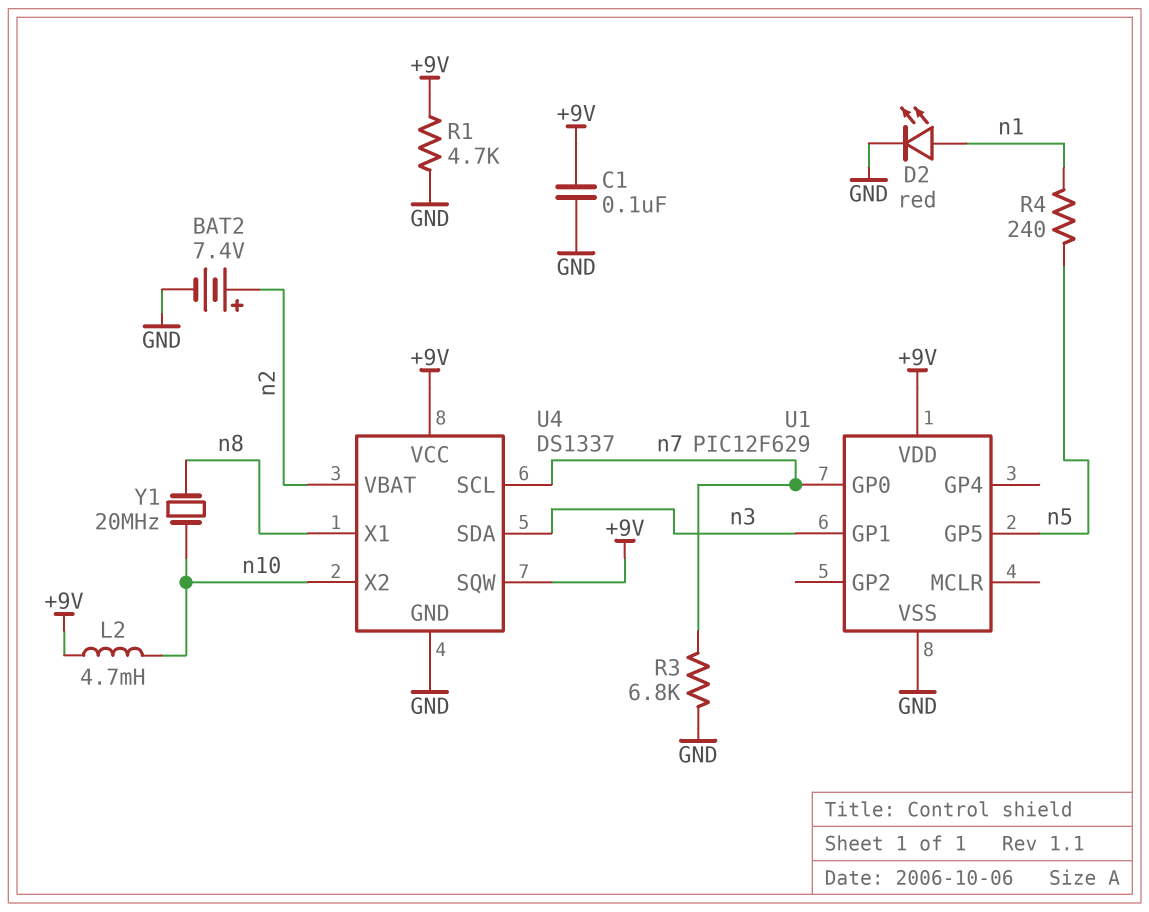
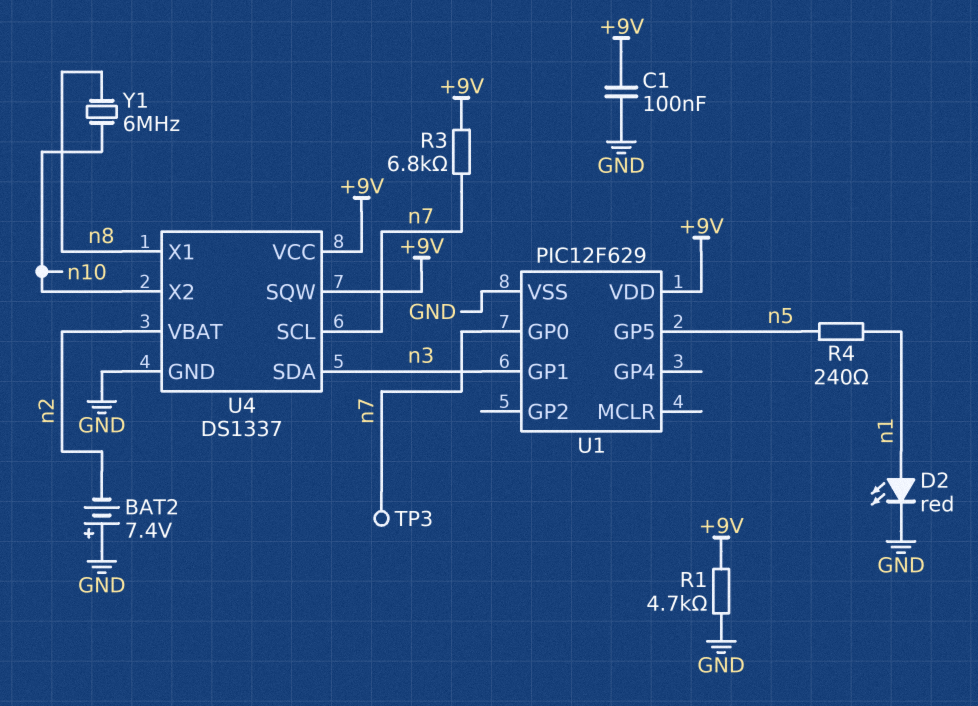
BAT2: 7.4V (plus n2, minus GND) -> 7.4V (plus GND, minus n2)
L2: 4.7mH (+9V, n10) -> none
R3: 6.8k (GND, n7) -> 6.8k (+9V, n7)
TP3: none -> test point (n7)
Y1: 20MHz (n8, n10) -> 6MHz (n8, n10)

